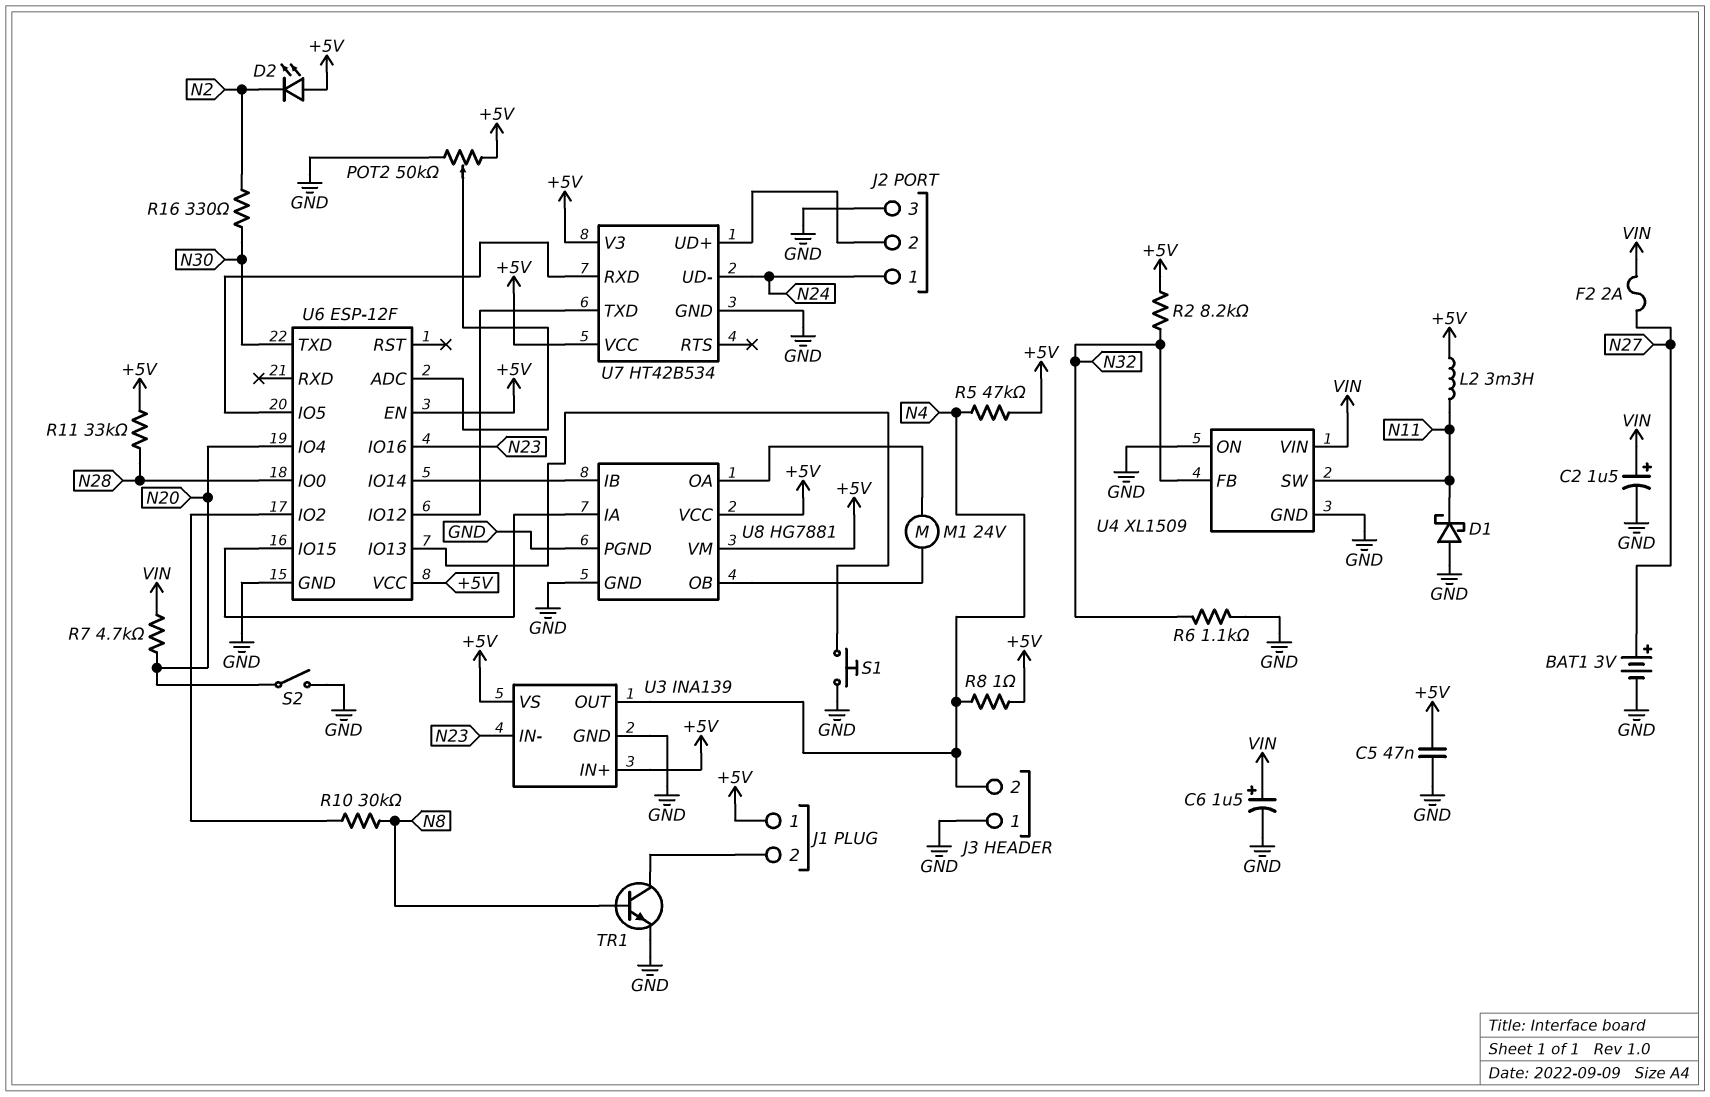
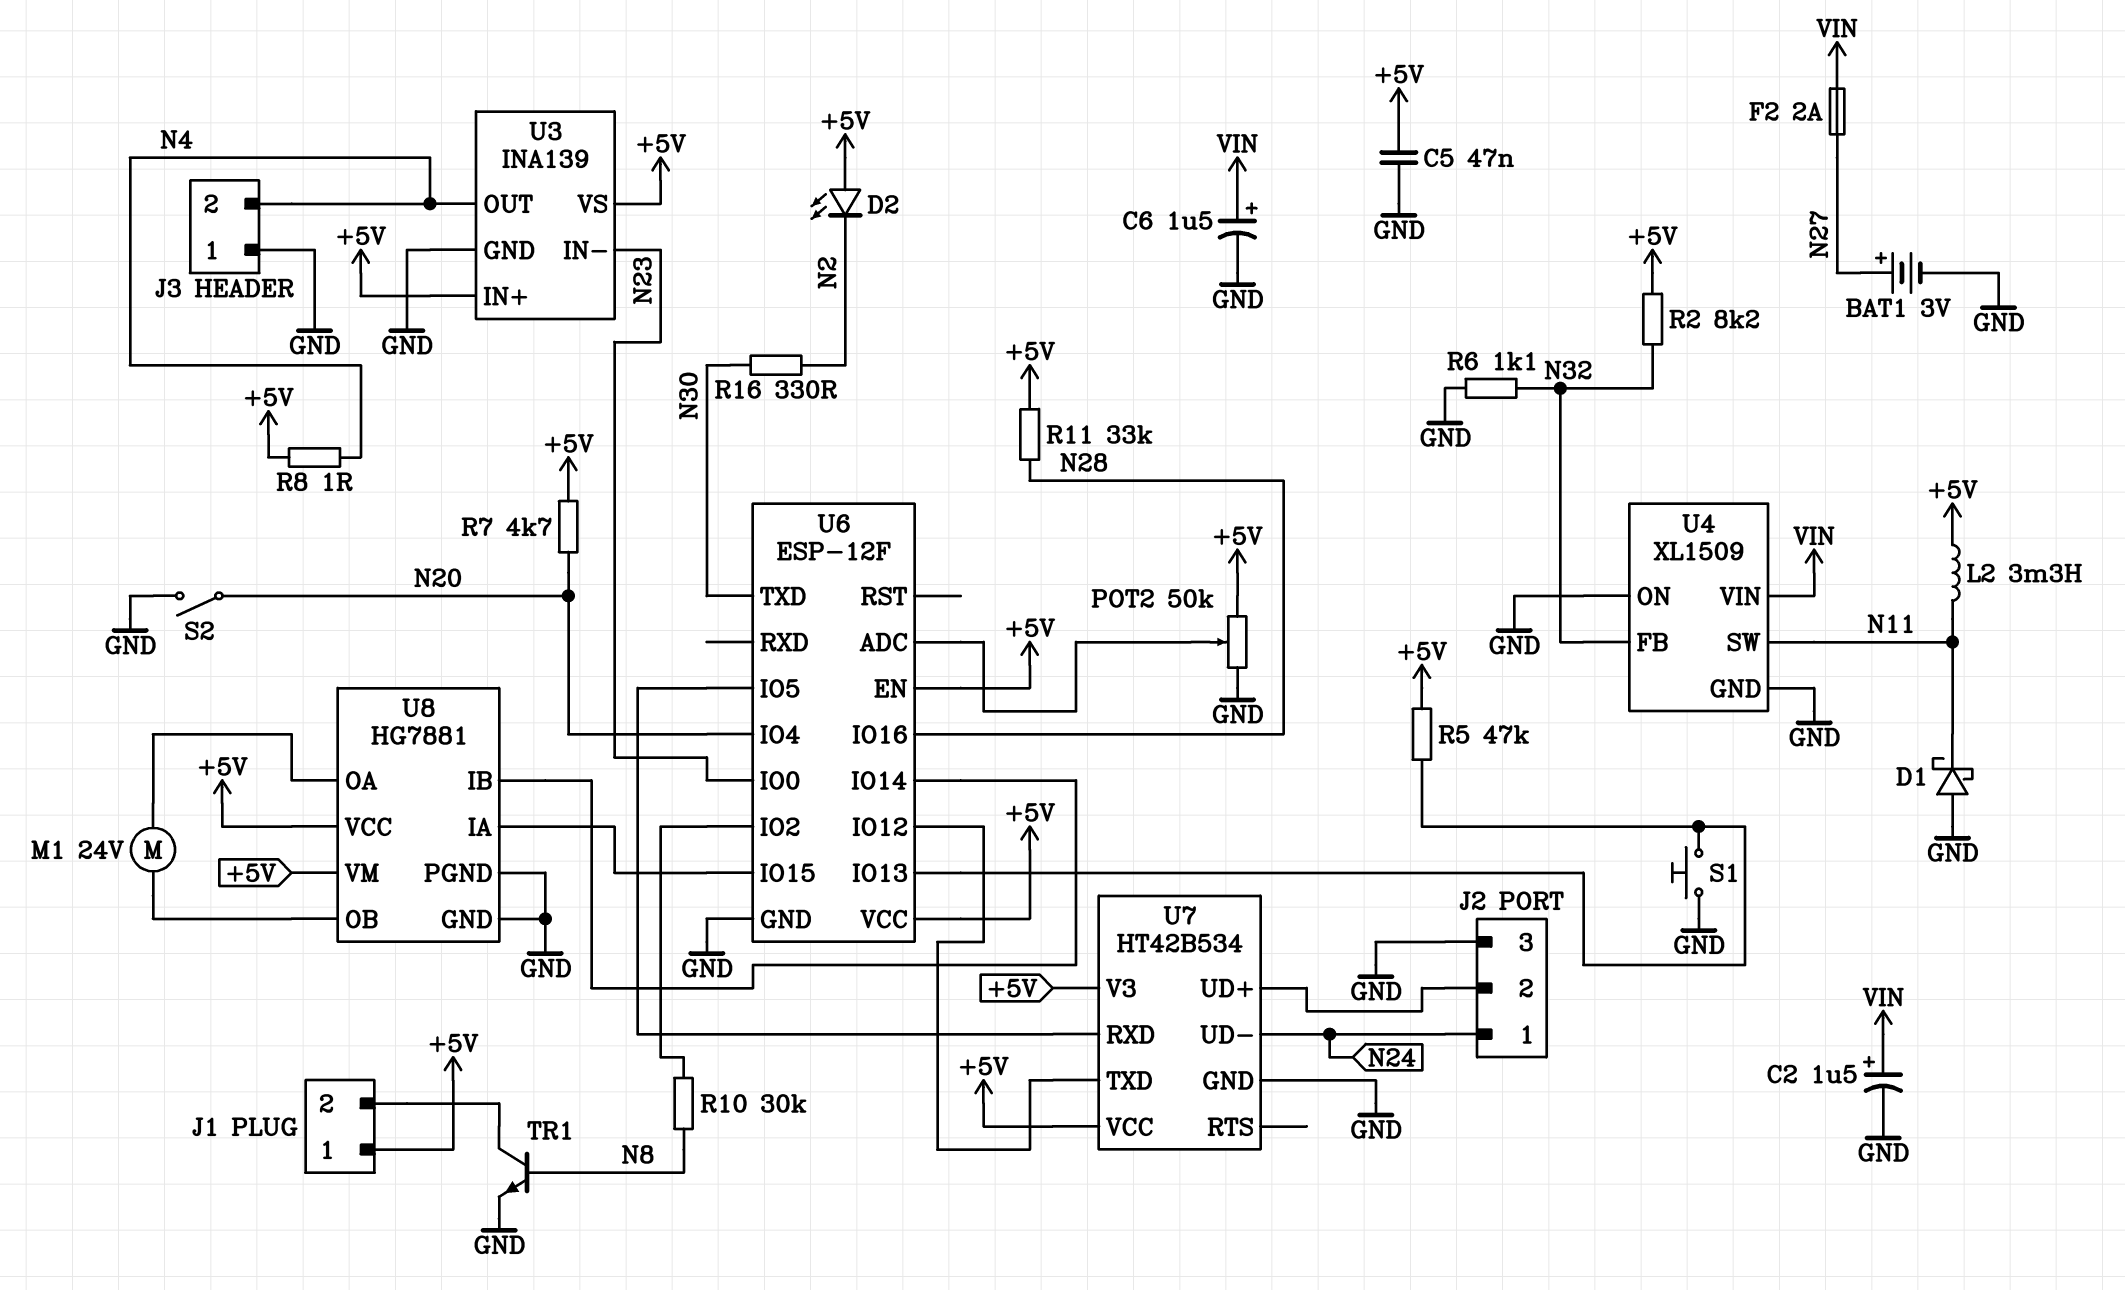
R5: 47k (+5V, N4) -> 47k (+5V, U6/IO13)
R7: 4.7k (N20, VIN) -> 4.7k (+5V, N20)
U6 pin IO0: N28 -> N23
U6 pin IO16: N23 -> N28

